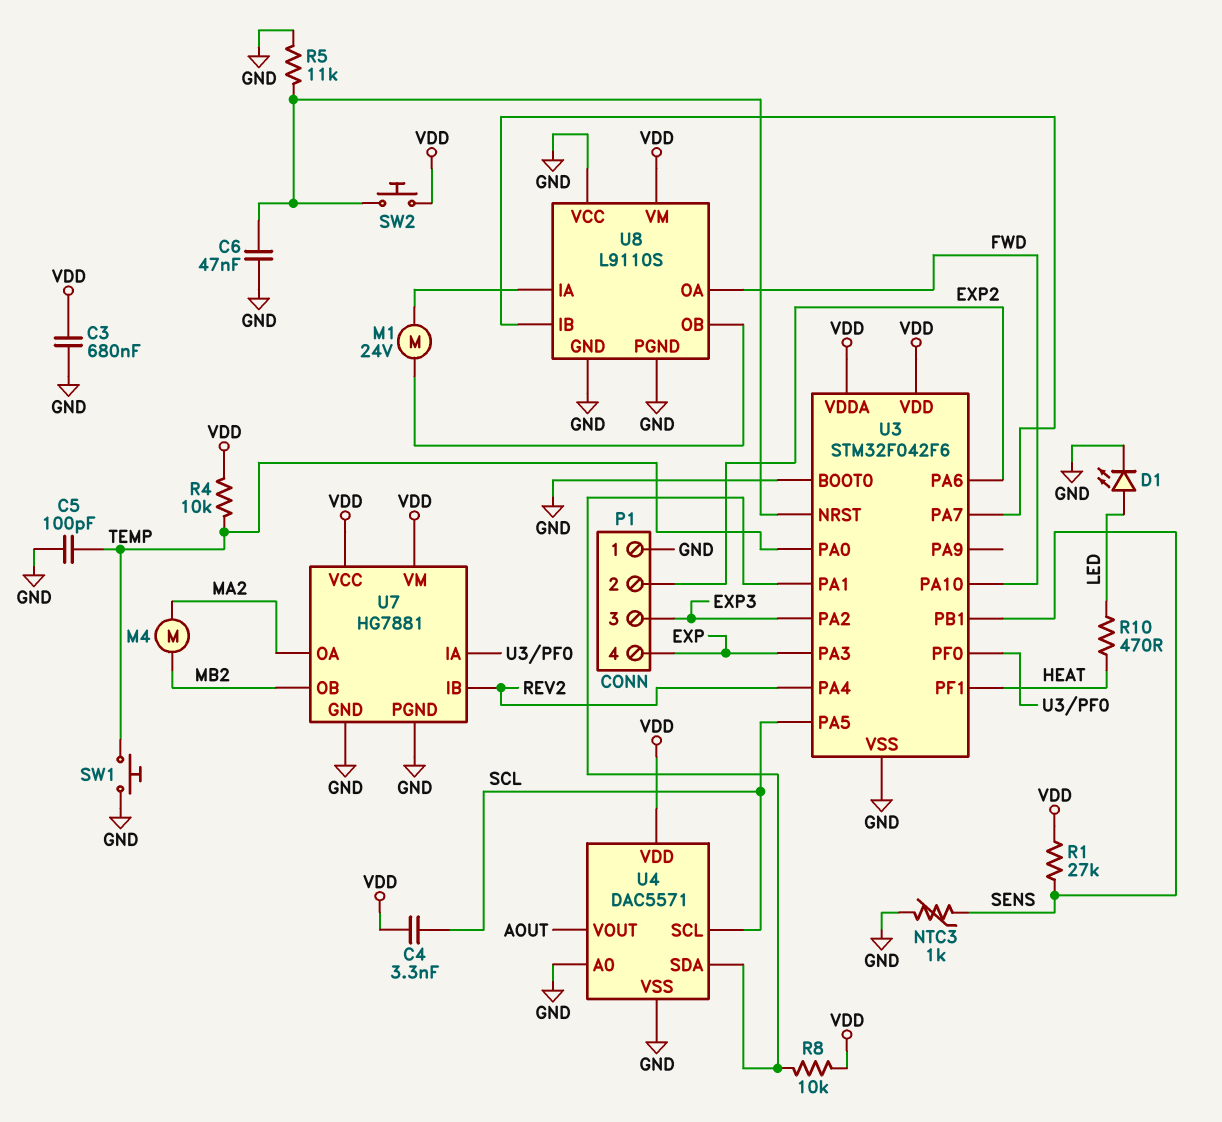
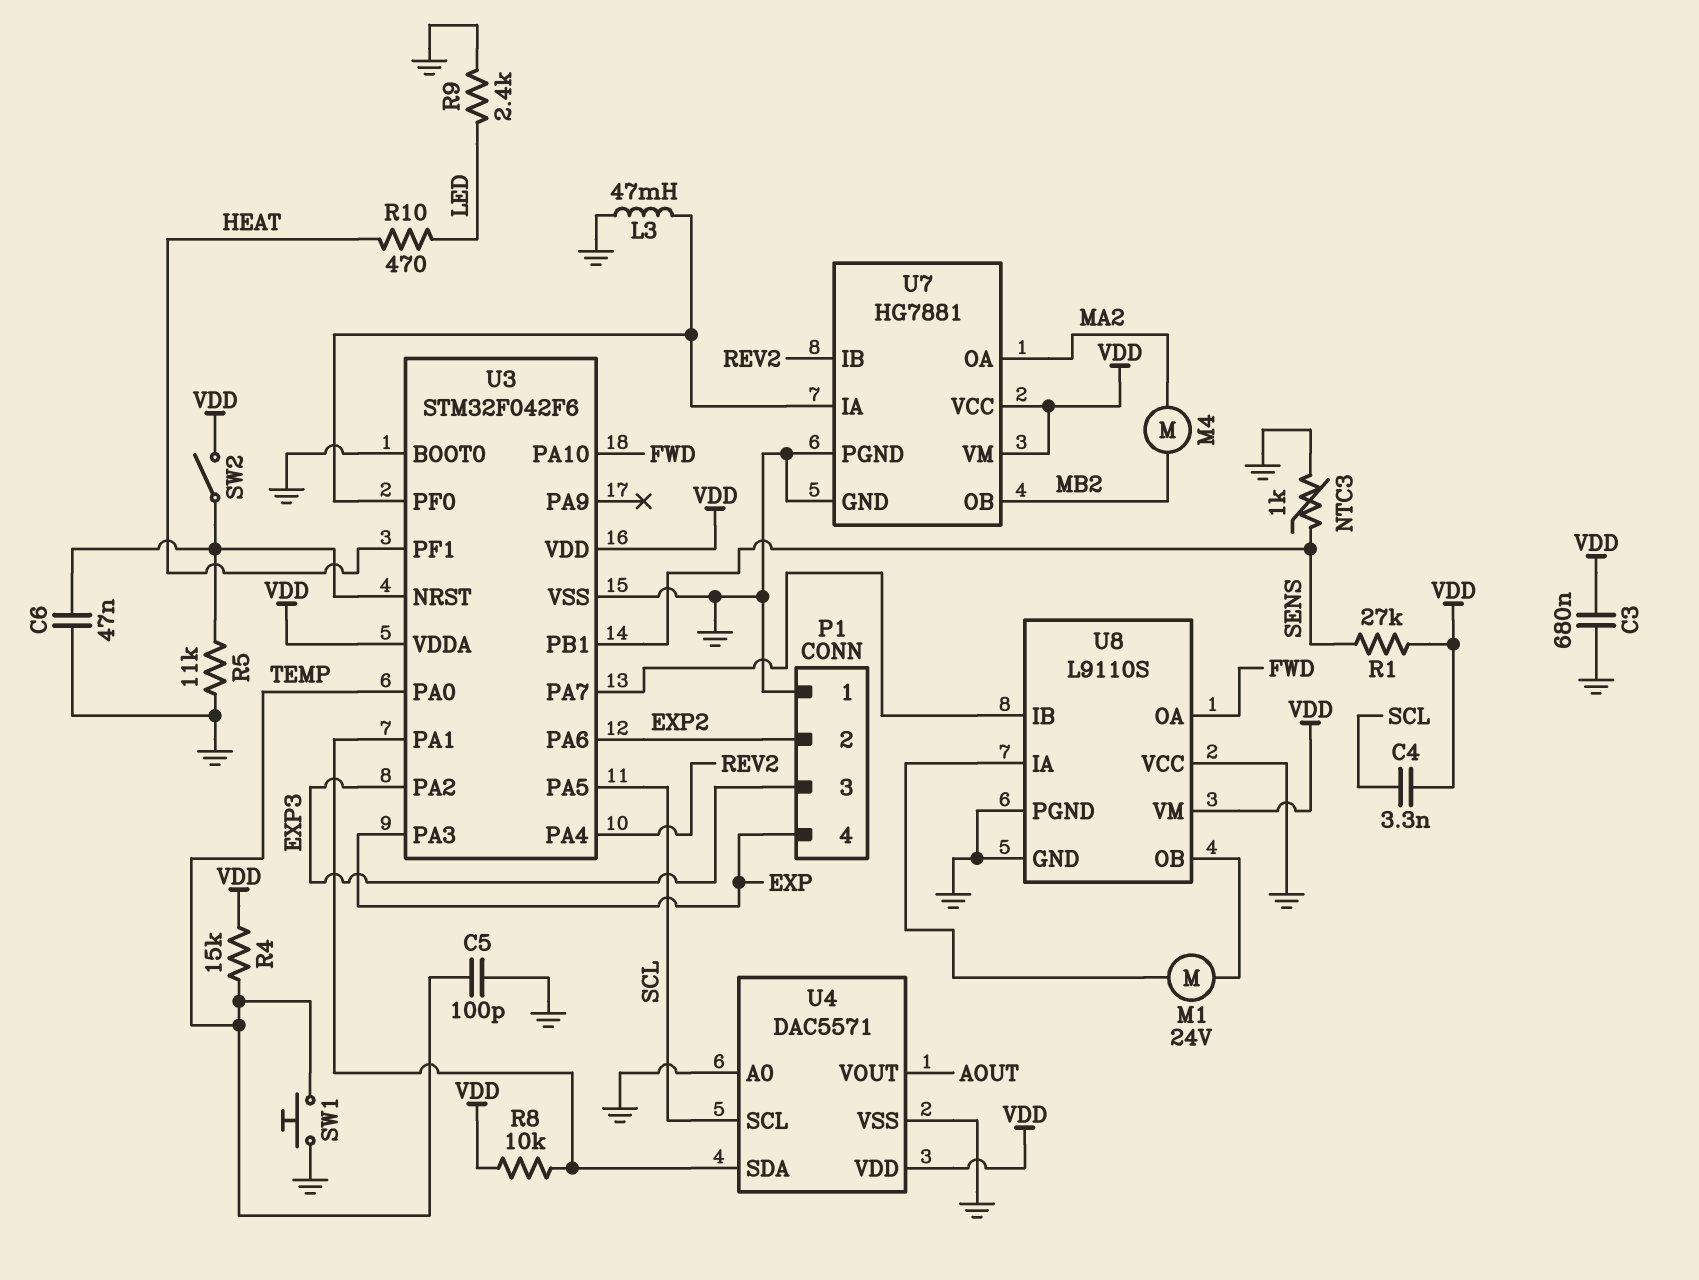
D1: LED (A LED, K GND) -> none
L3: none -> 47mH (GND, U3/PF0)
R4: 10k (TEMP, VDD) -> 15k (TEMP, VDD)
R9: none -> 2.4k (GND, LED)
SW2: button (U3/NRST, VDD) -> switch (U3/NRST, VDD)

